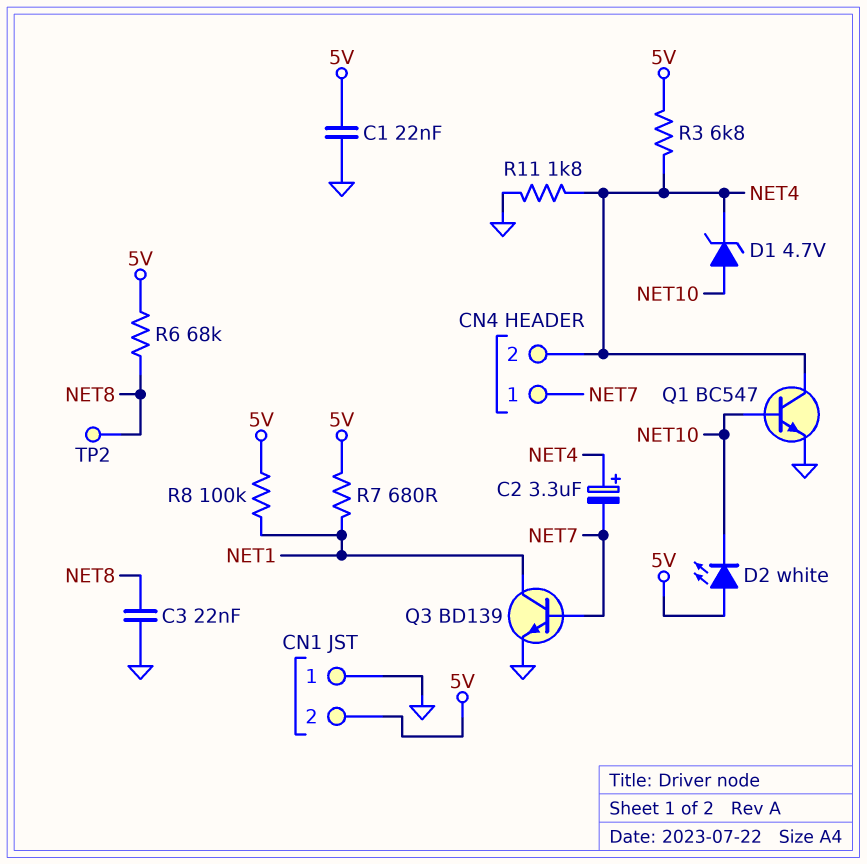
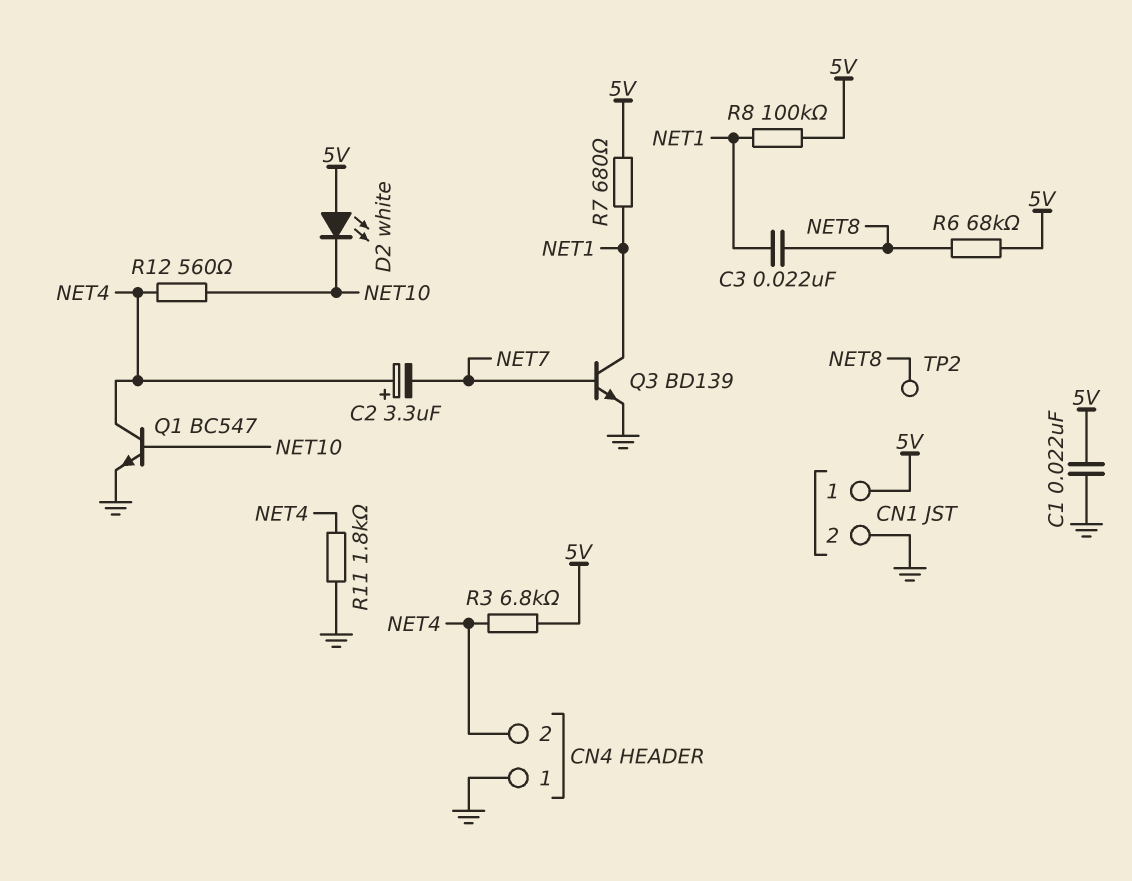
C3: 22nF (GND, NET8) -> 22nF (NET1, NET8)
CN1 pin 1: GND -> 5V
CN1 pin 2: 5V -> GND
CN4 pin 1: NET7 -> GND
D1: zener 4.7V (A NET10, K NET4) -> none
R12: none -> 560 (NET4, NET10)

